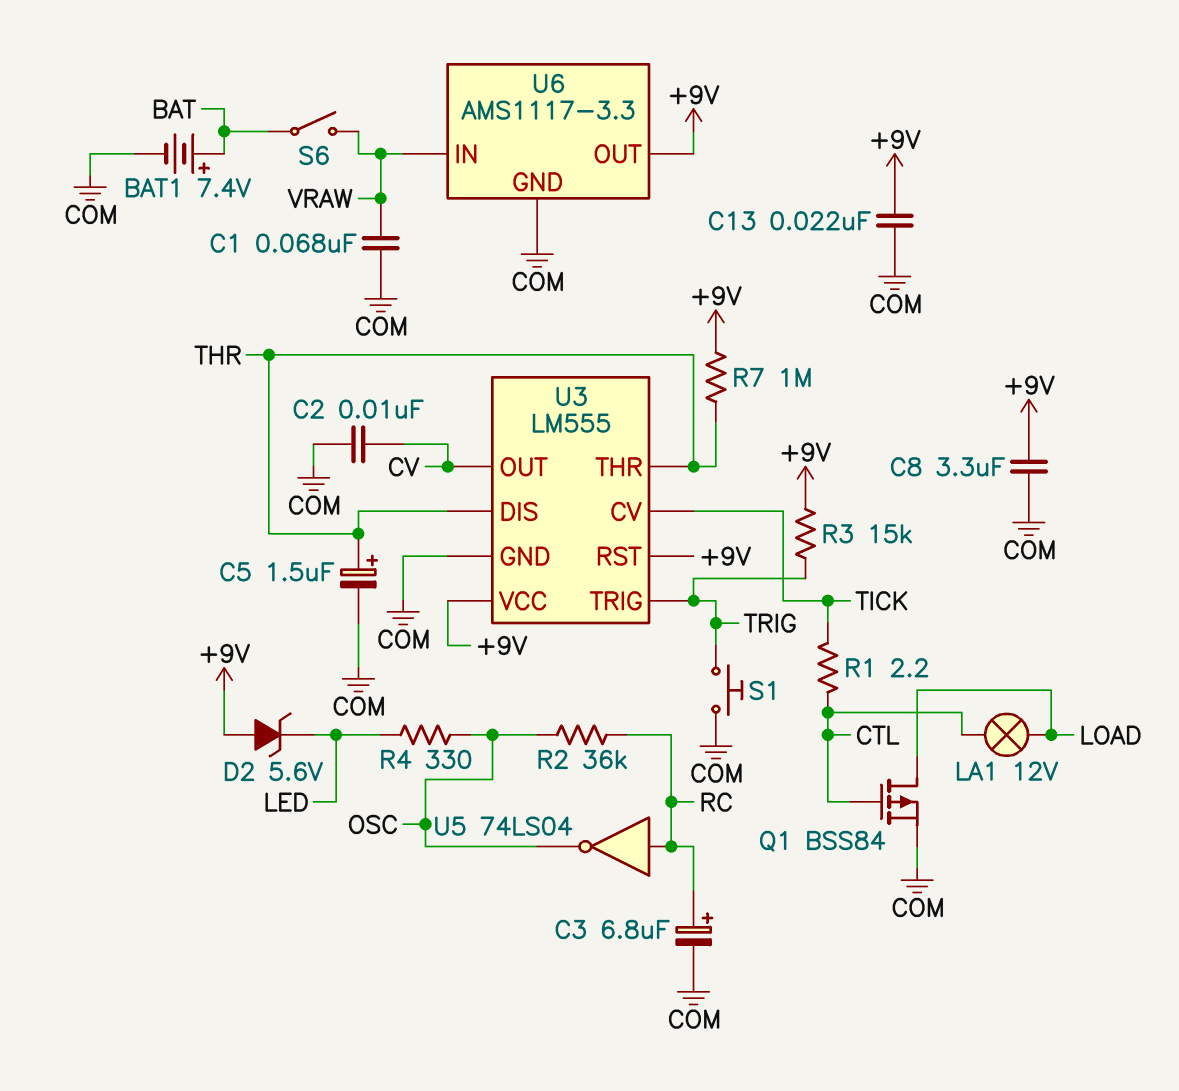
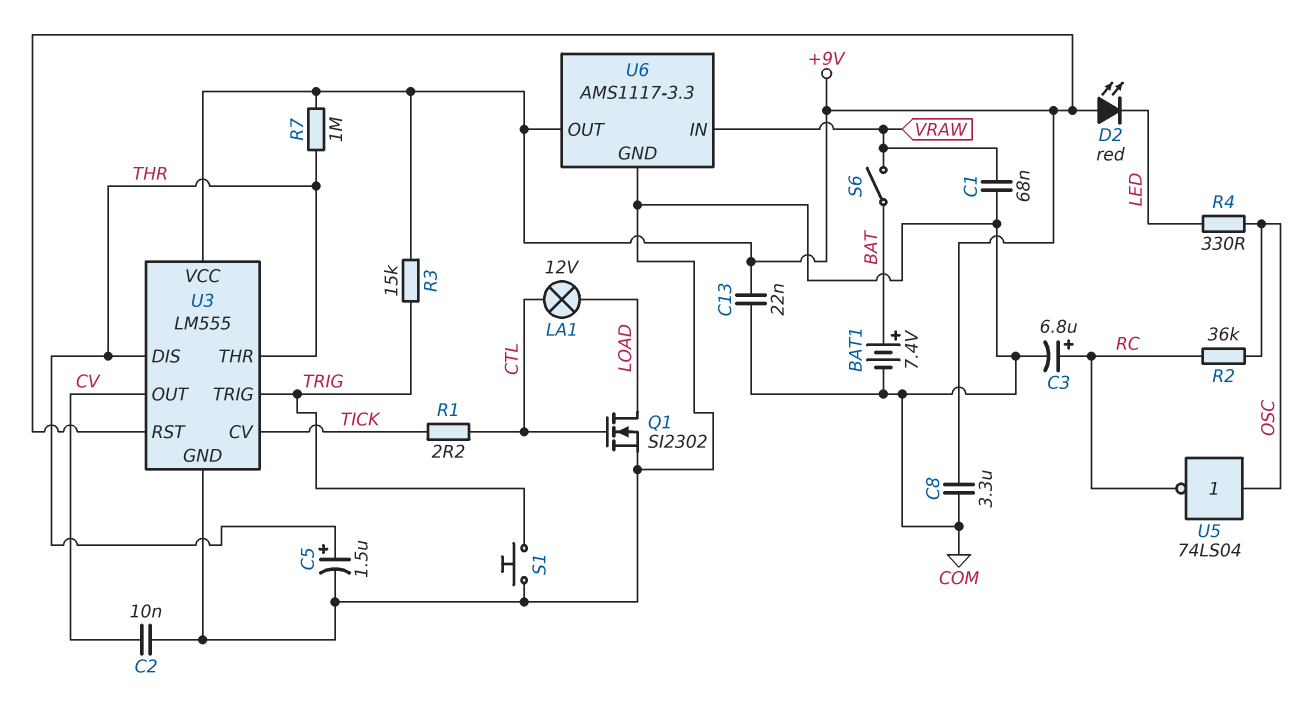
D2: zener 5.6V (A +9V, K LED) -> LED red (A +9V, K LED)
Q1: PMOS BSS84 (G CTL, D LOAD, S COM) -> NMOS SI2302 (G CTL, D LOAD, S COM)
U5: NOT 74LS04 (in RC, out OSC) -> NOT 74LS04 (in OSC, out RC)

